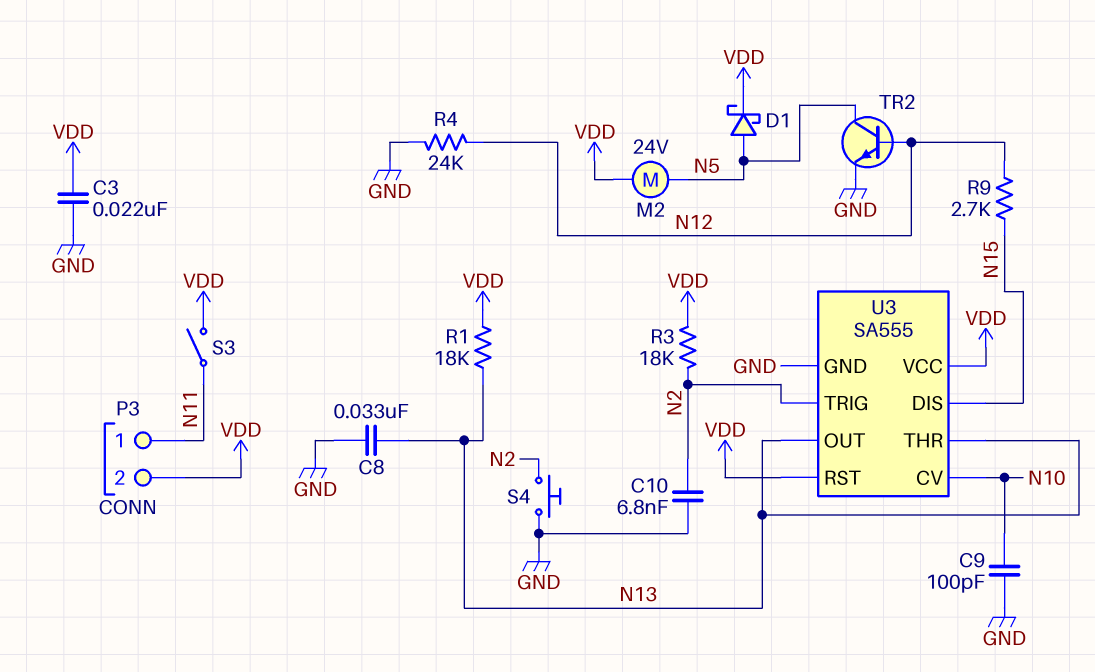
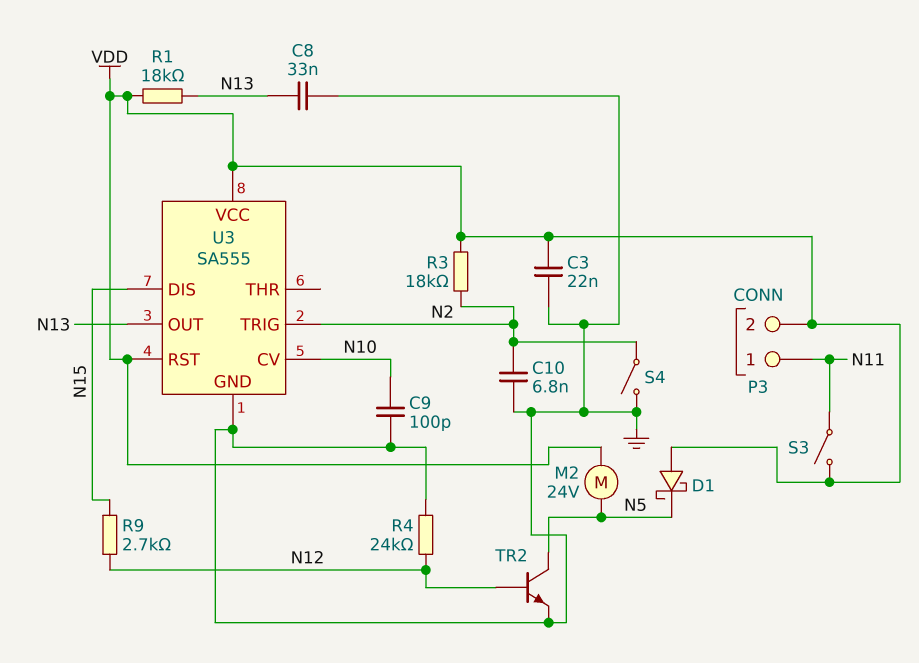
D1: schottky (A N5, K VDD) -> schottky (A VDD, K N5)
S4: button (GND, N2) -> switch (GND, N2)
U3 pin THR: N13 -> none

